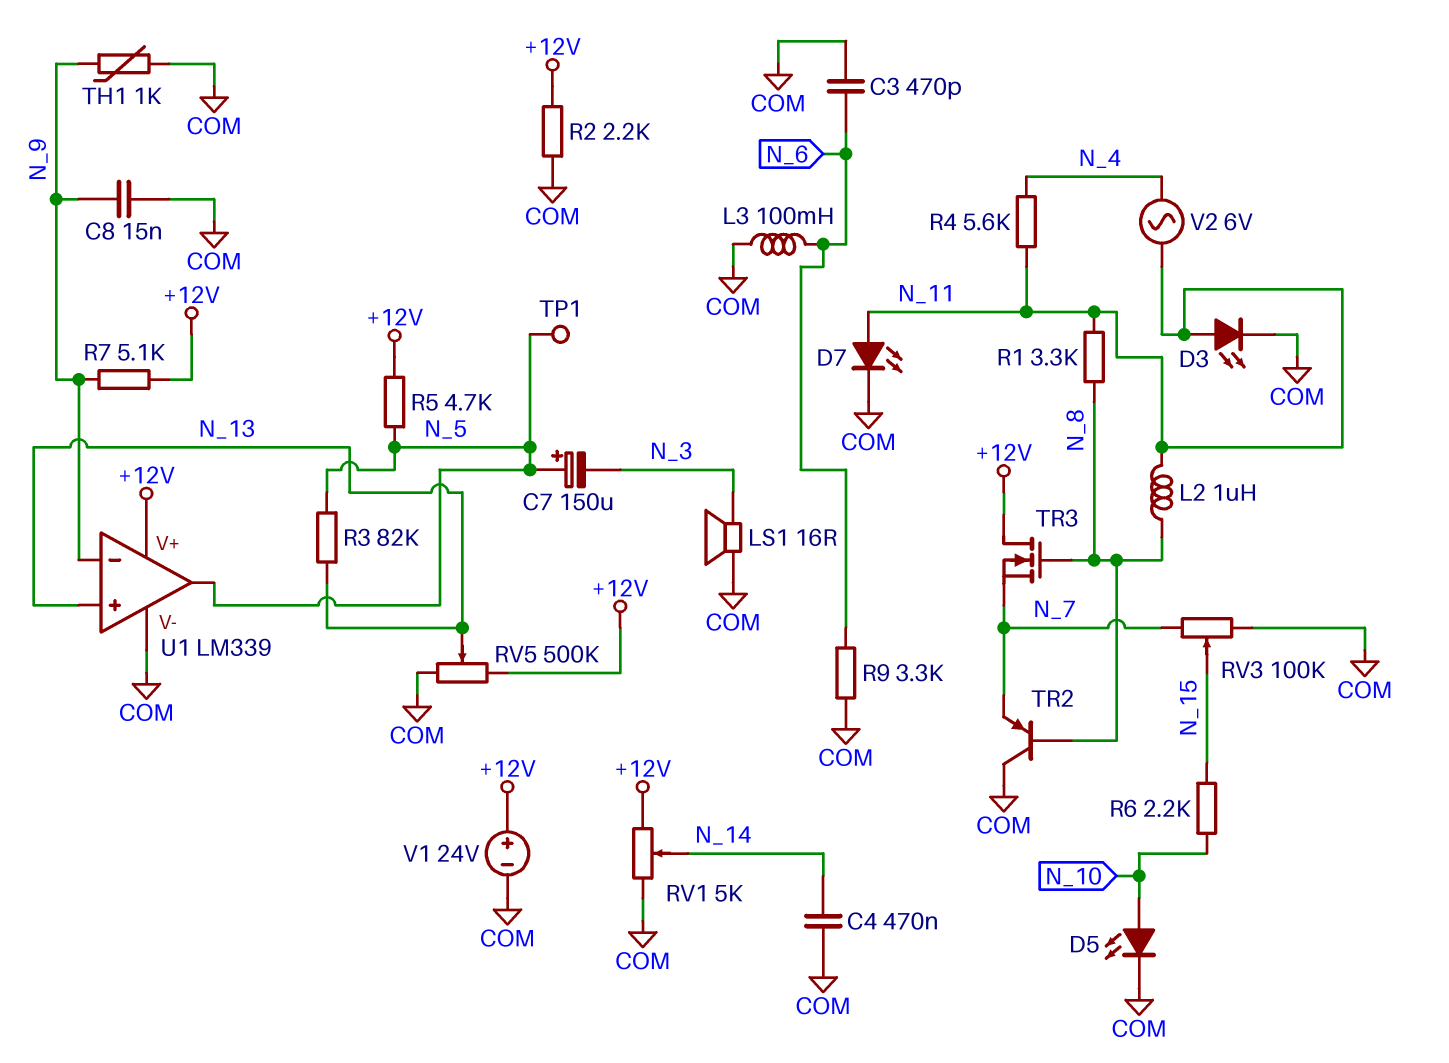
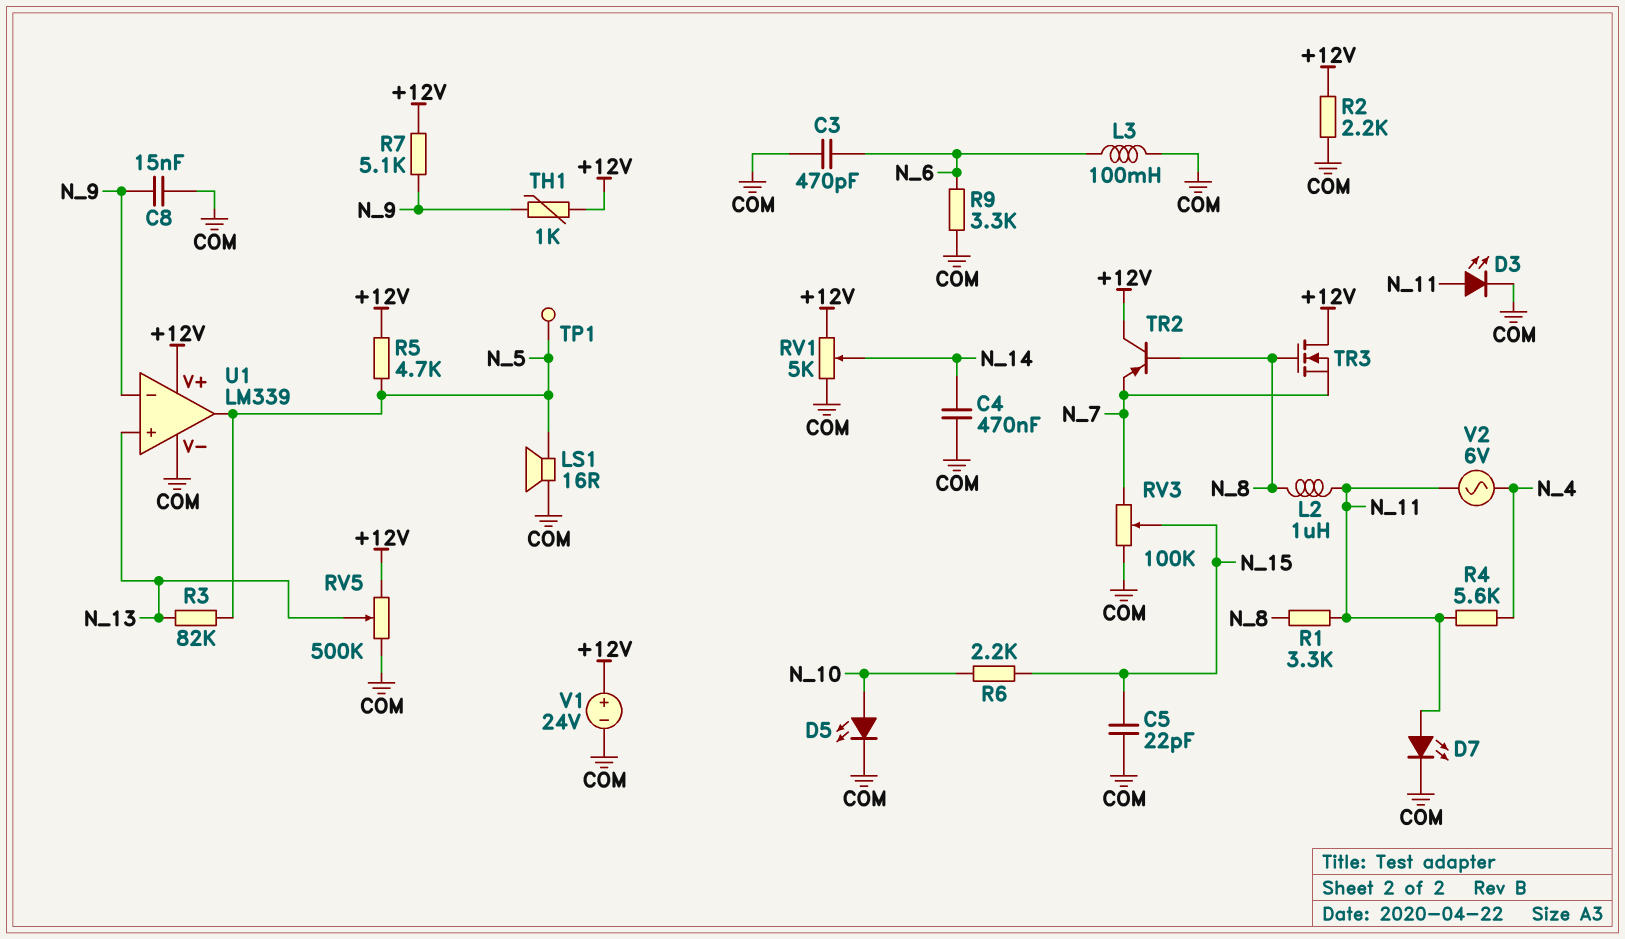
C5: none -> 22pF (COM, N_15)
C7: 150uF (plus N_5, minus N_3) -> none
LS1: speaker 16R (COM, N_3) -> speaker 16R (COM, N_5)
TH1: 1k (COM, N_9) -> 1k (+12V, N_9)
TR2: PNP (B N_8, C COM, E N_7) -> PNP (B N_8, C +12V, E N_7)

